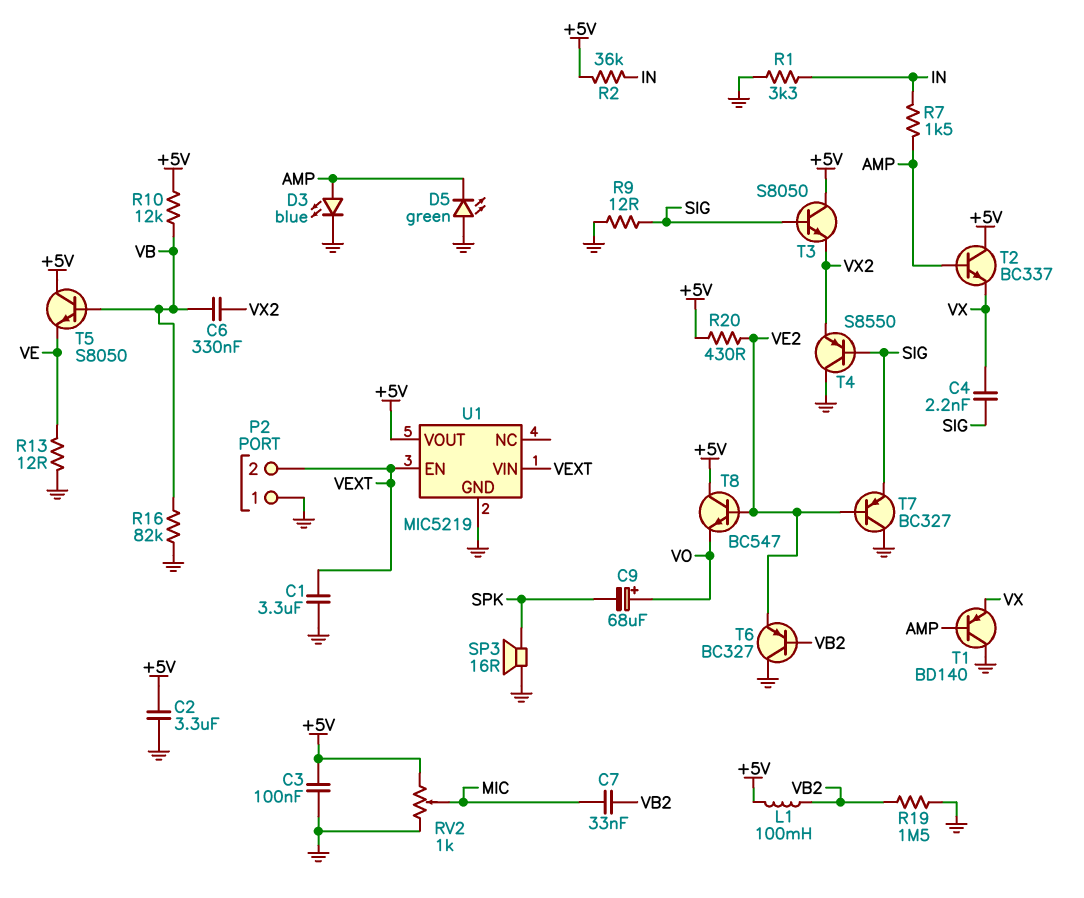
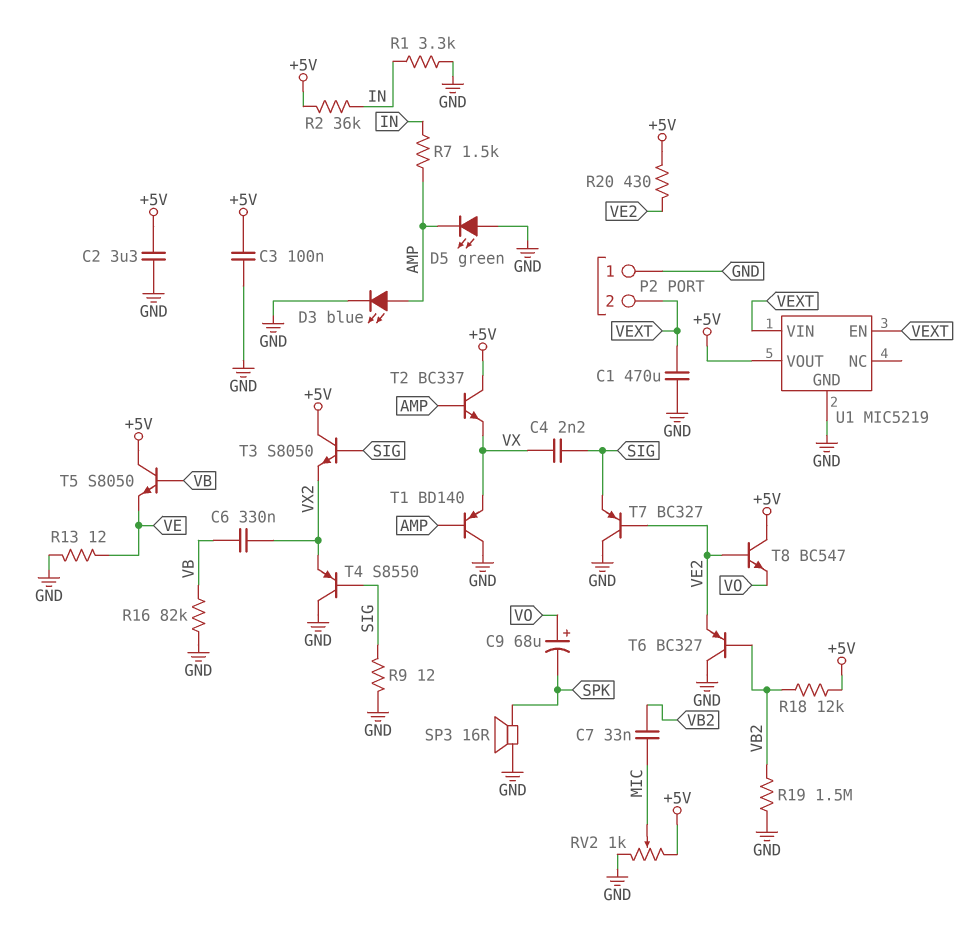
C1: 3.3uF (GND, VEXT) -> 470uF (GND, VEXT)
L1: 100mH (+5V, VB2) -> none
R10: 12k (+5V, VB) -> none
R18: none -> 12k (+5V, VB2)

